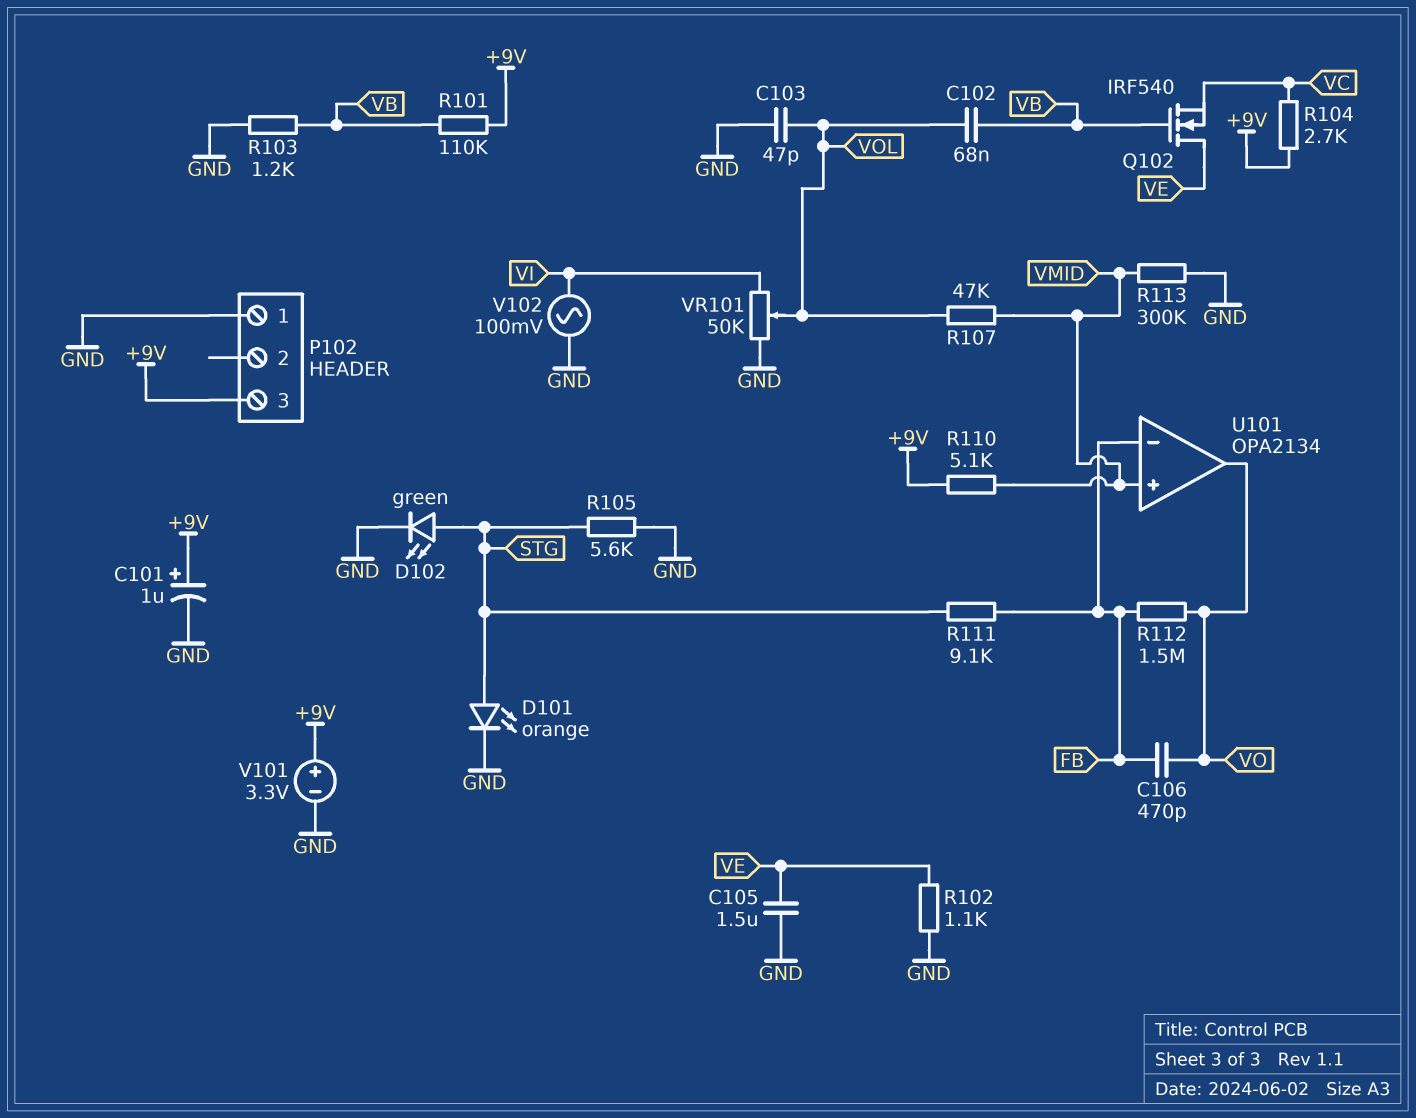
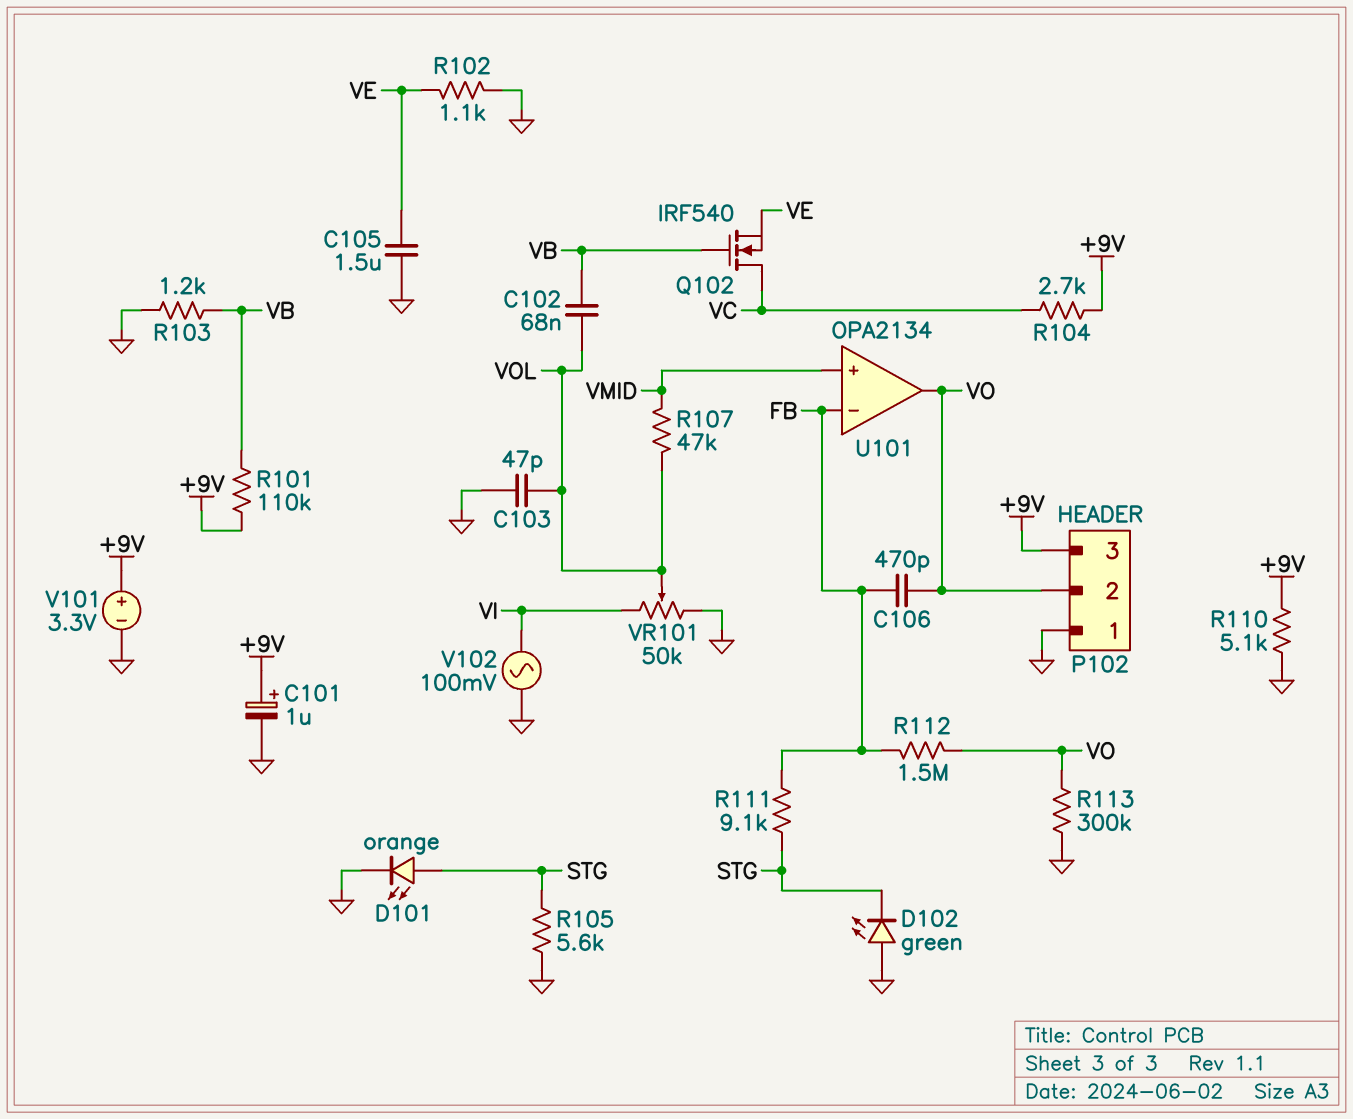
D102: LED green (A STG, K GND) -> LED green (A GND, K STG)
P102 pin 2: none -> VO
Q102: NMOS IRF540 (G VB, D VE, S VC) -> NMOS IRF540 (G VB, D VC, S VE)
R110: 5.1k (+9V, VMID) -> 5.1k (+9V, GND)
R113: 300k (GND, VMID) -> 300k (GND, VO)

